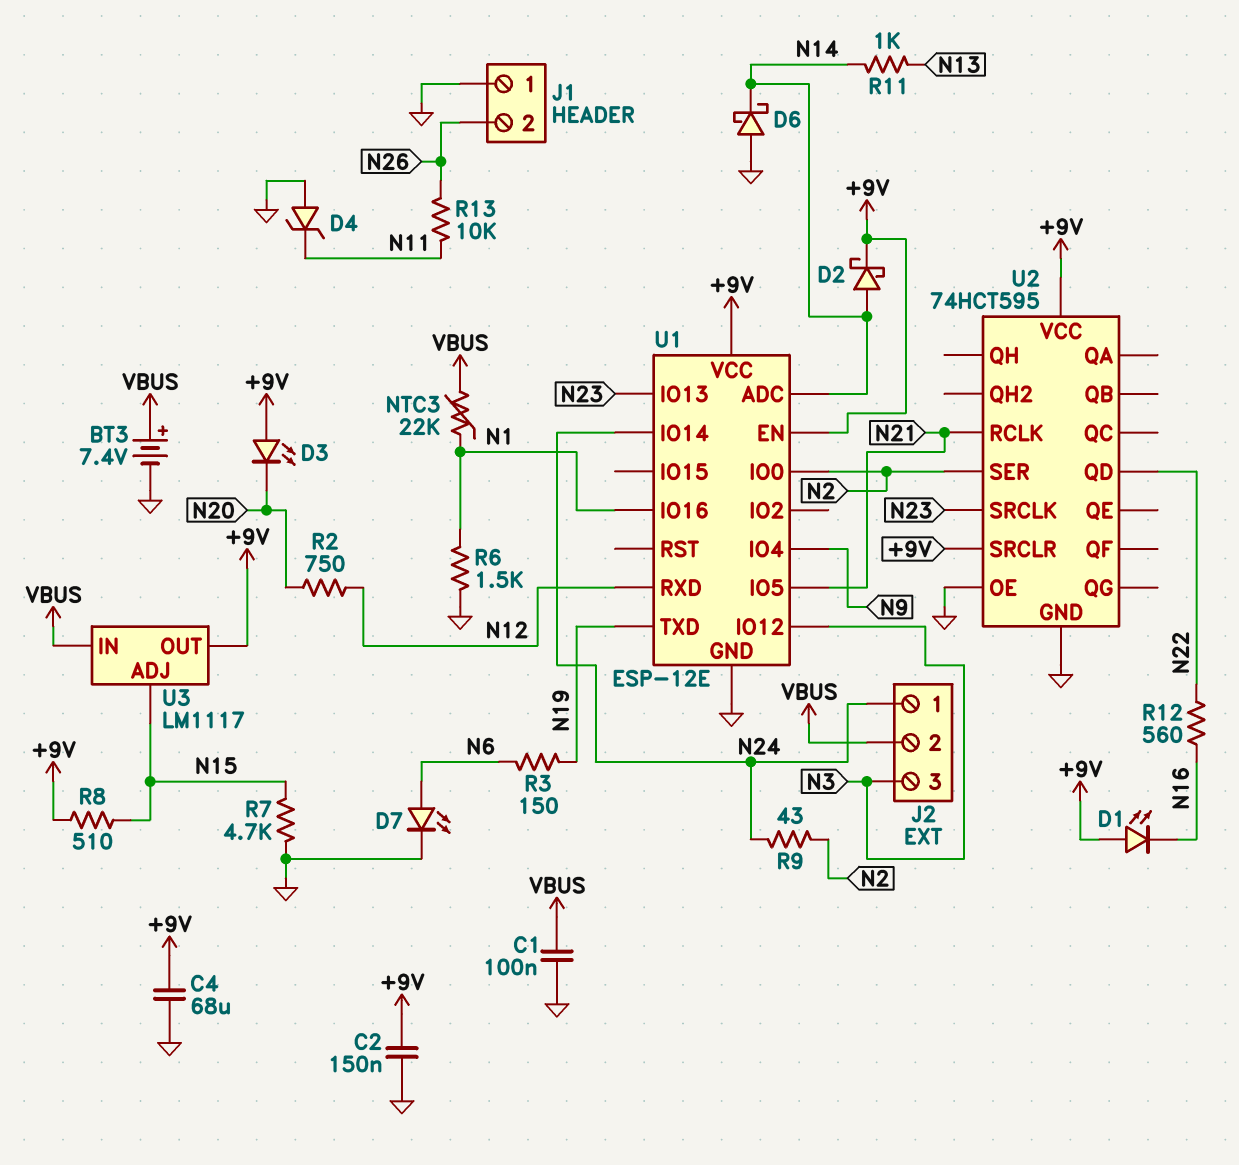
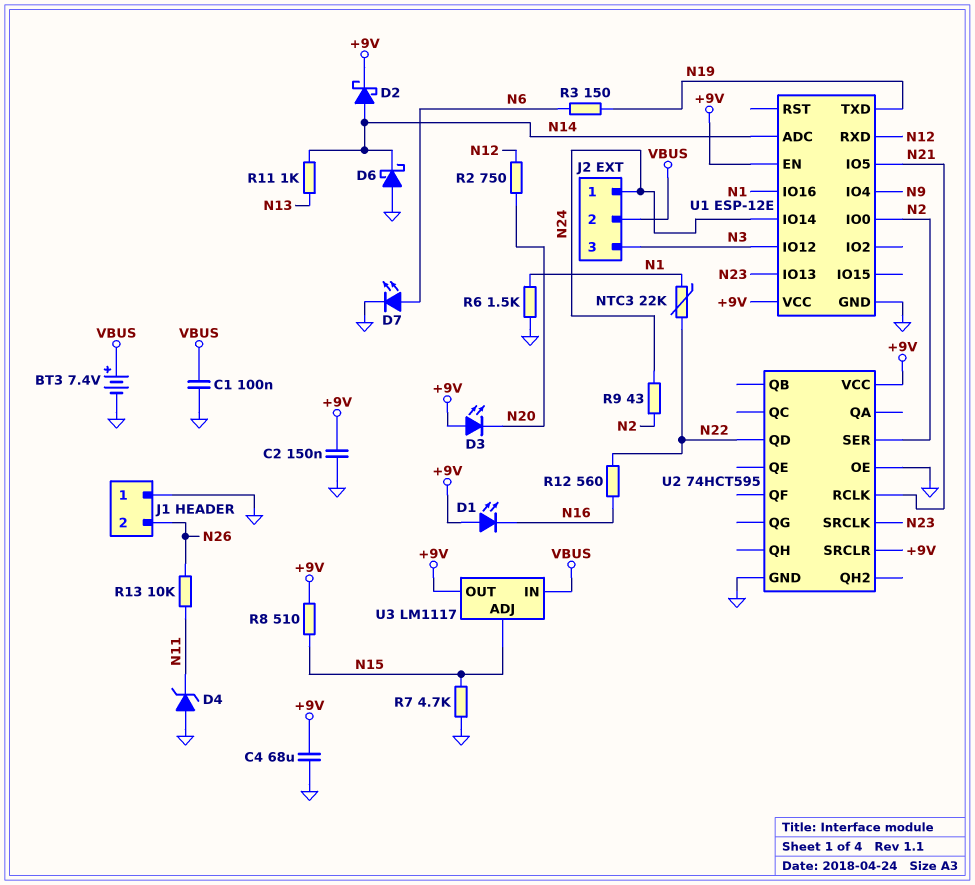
NTC3: 22k (N1, VBUS) -> 22k (N1, N22)

